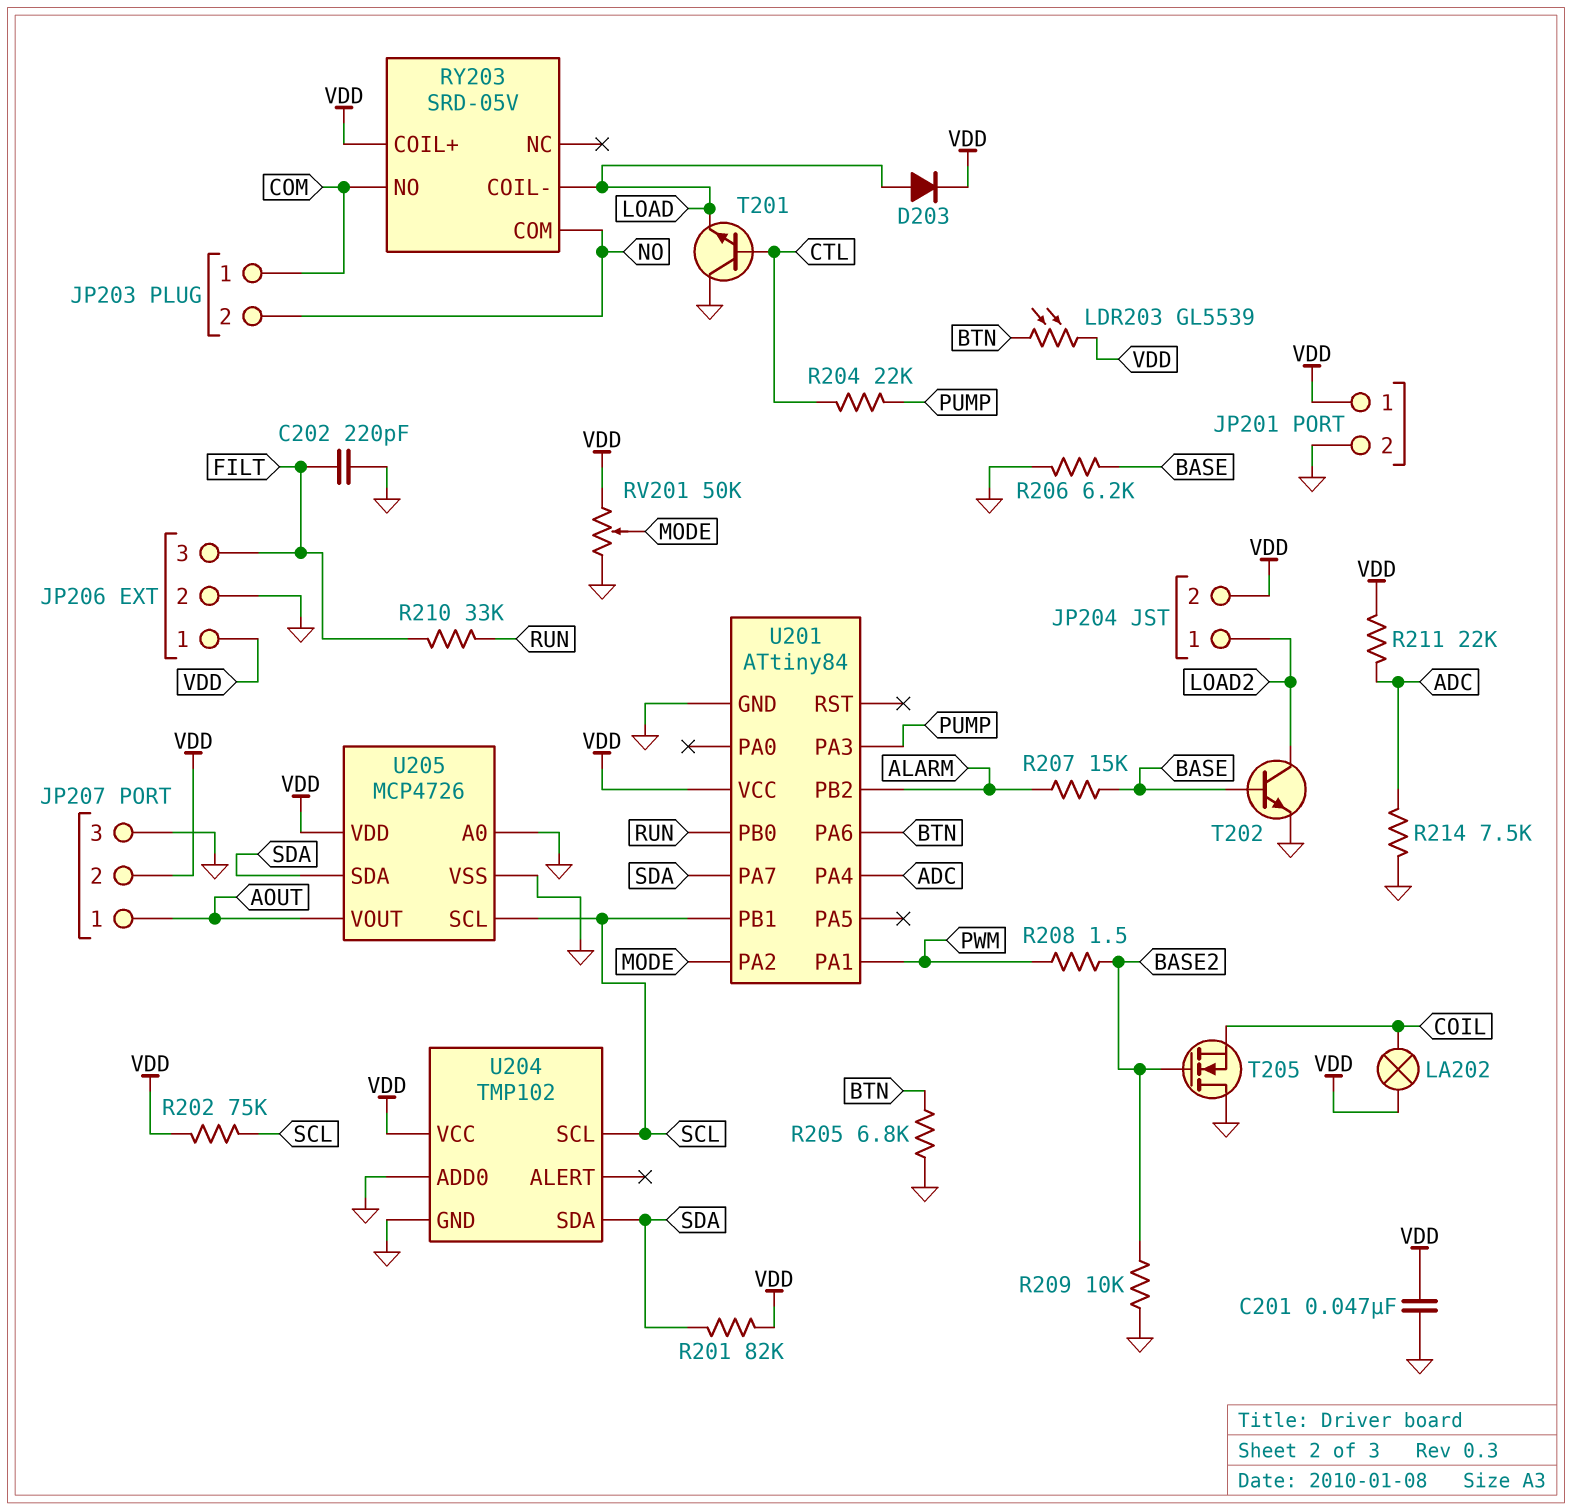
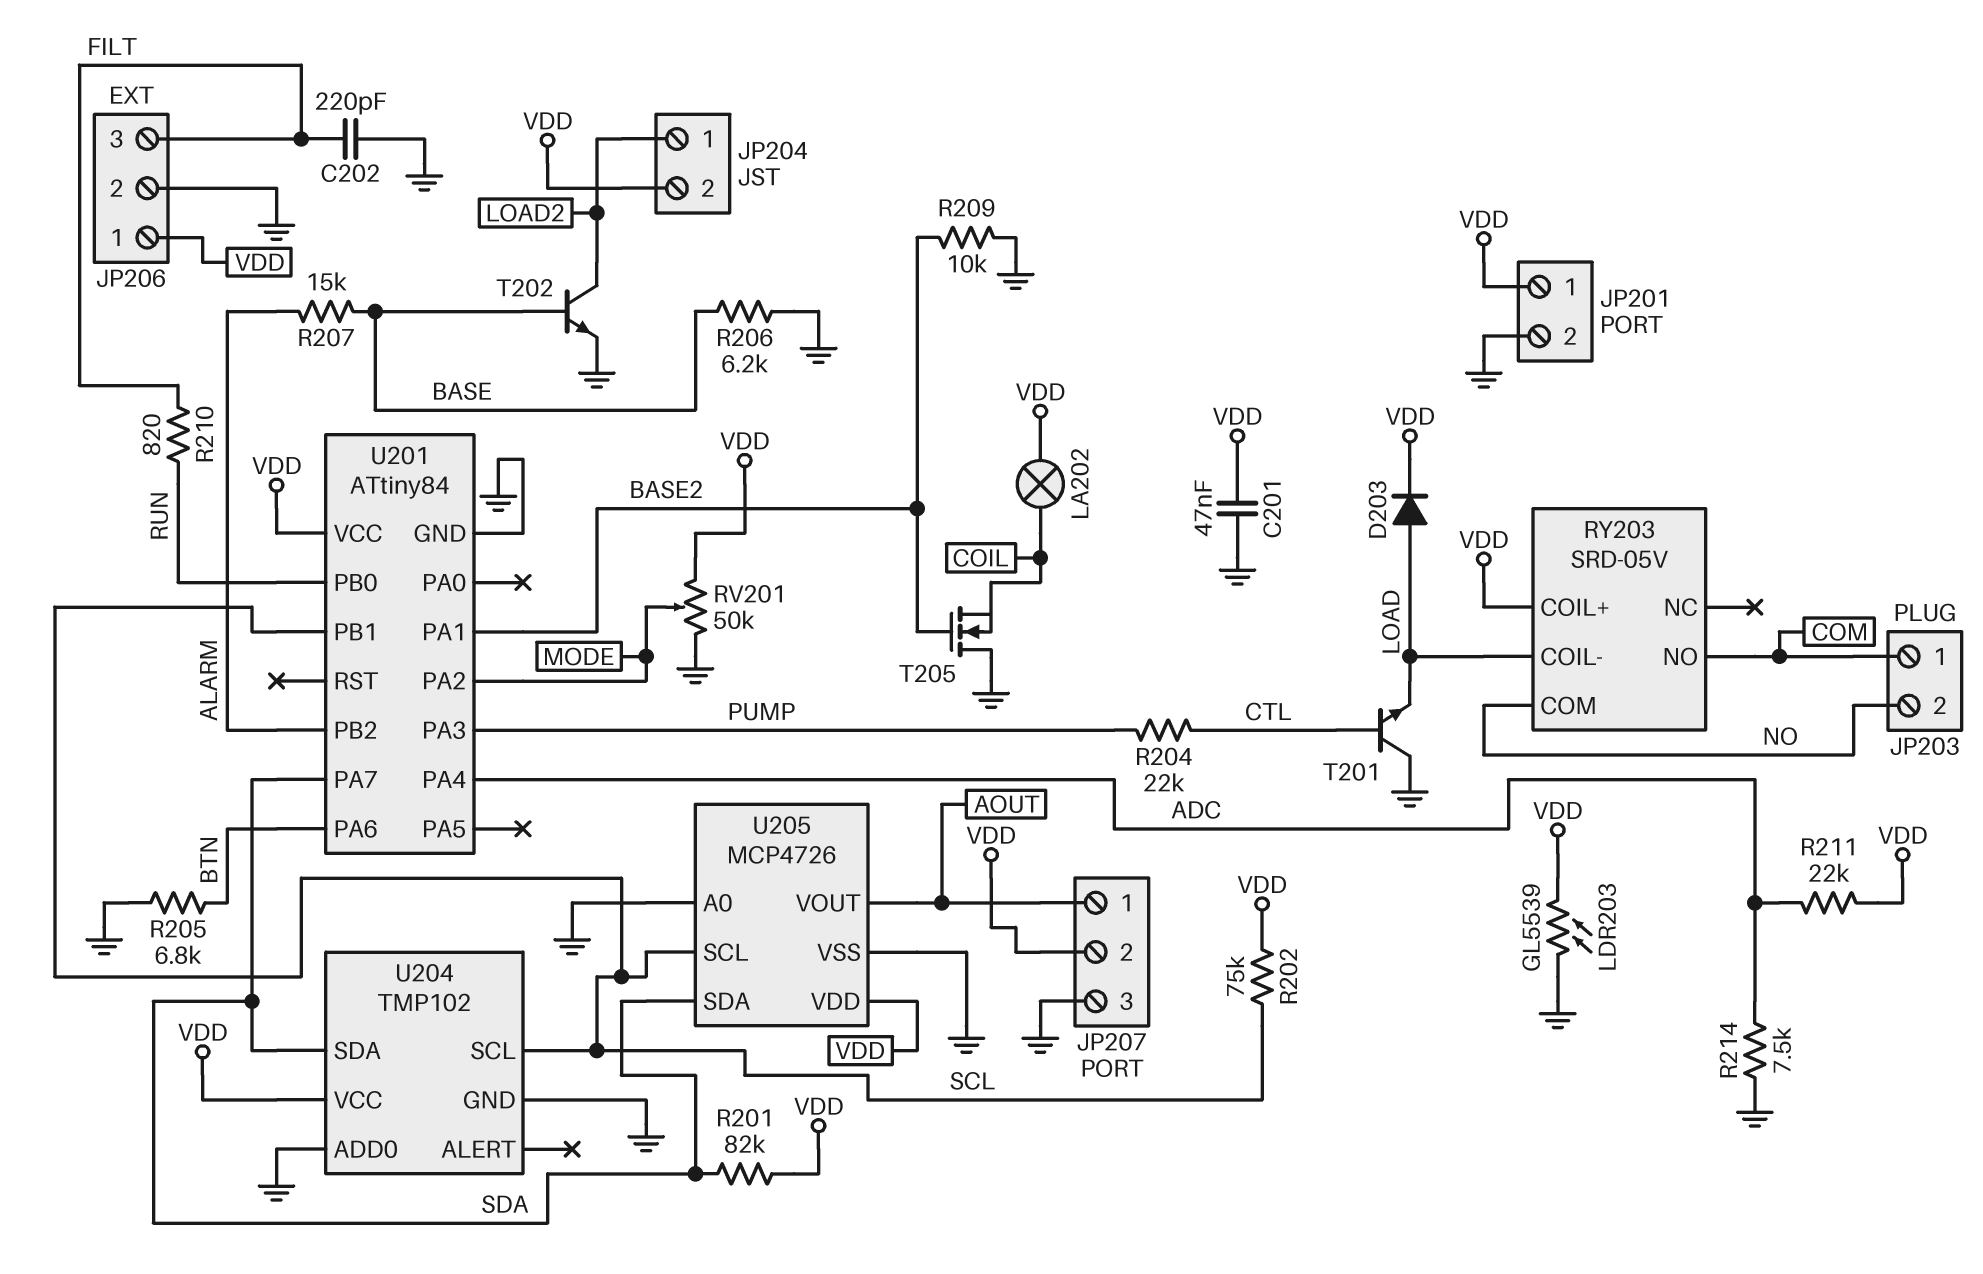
LDR203: GL5539 (BTN, VDD) -> GL5539 (GND, VDD)
R208: 1.5 (BASE2, PWM) -> none
R210: 33k (FILT, RUN) -> 820 (FILT, RUN)
U201 pin PA1: PWM -> BASE2

